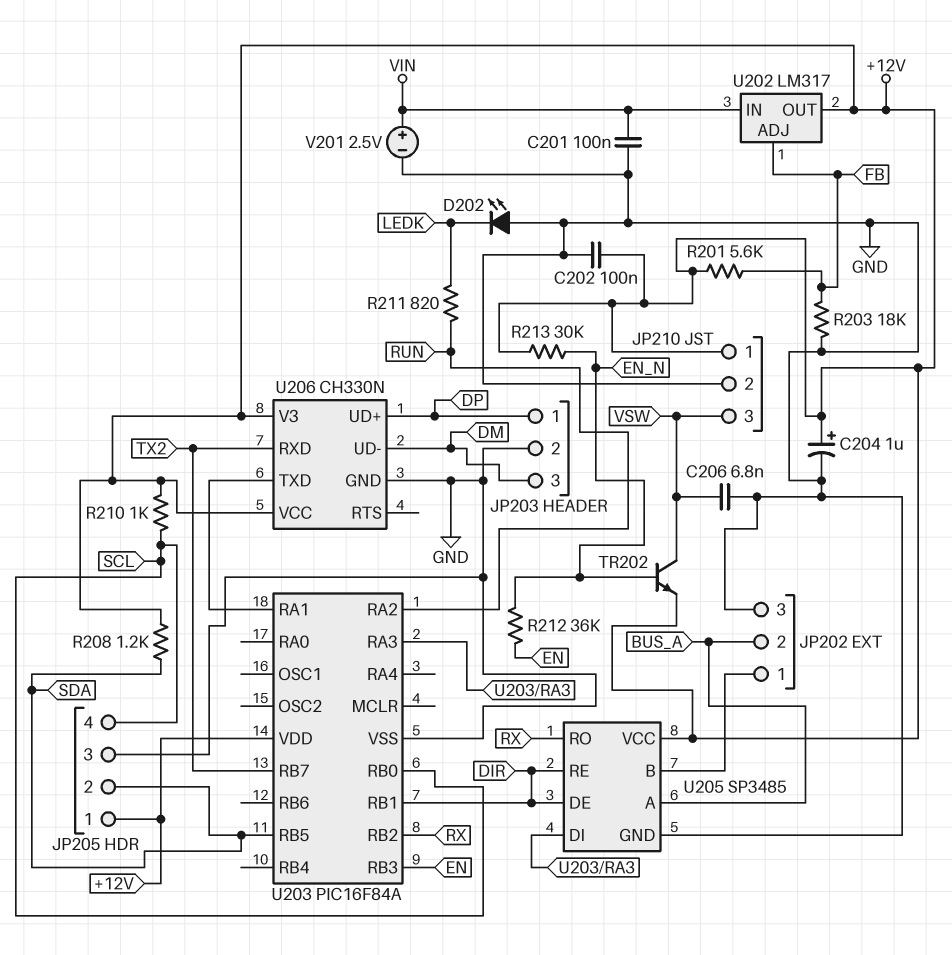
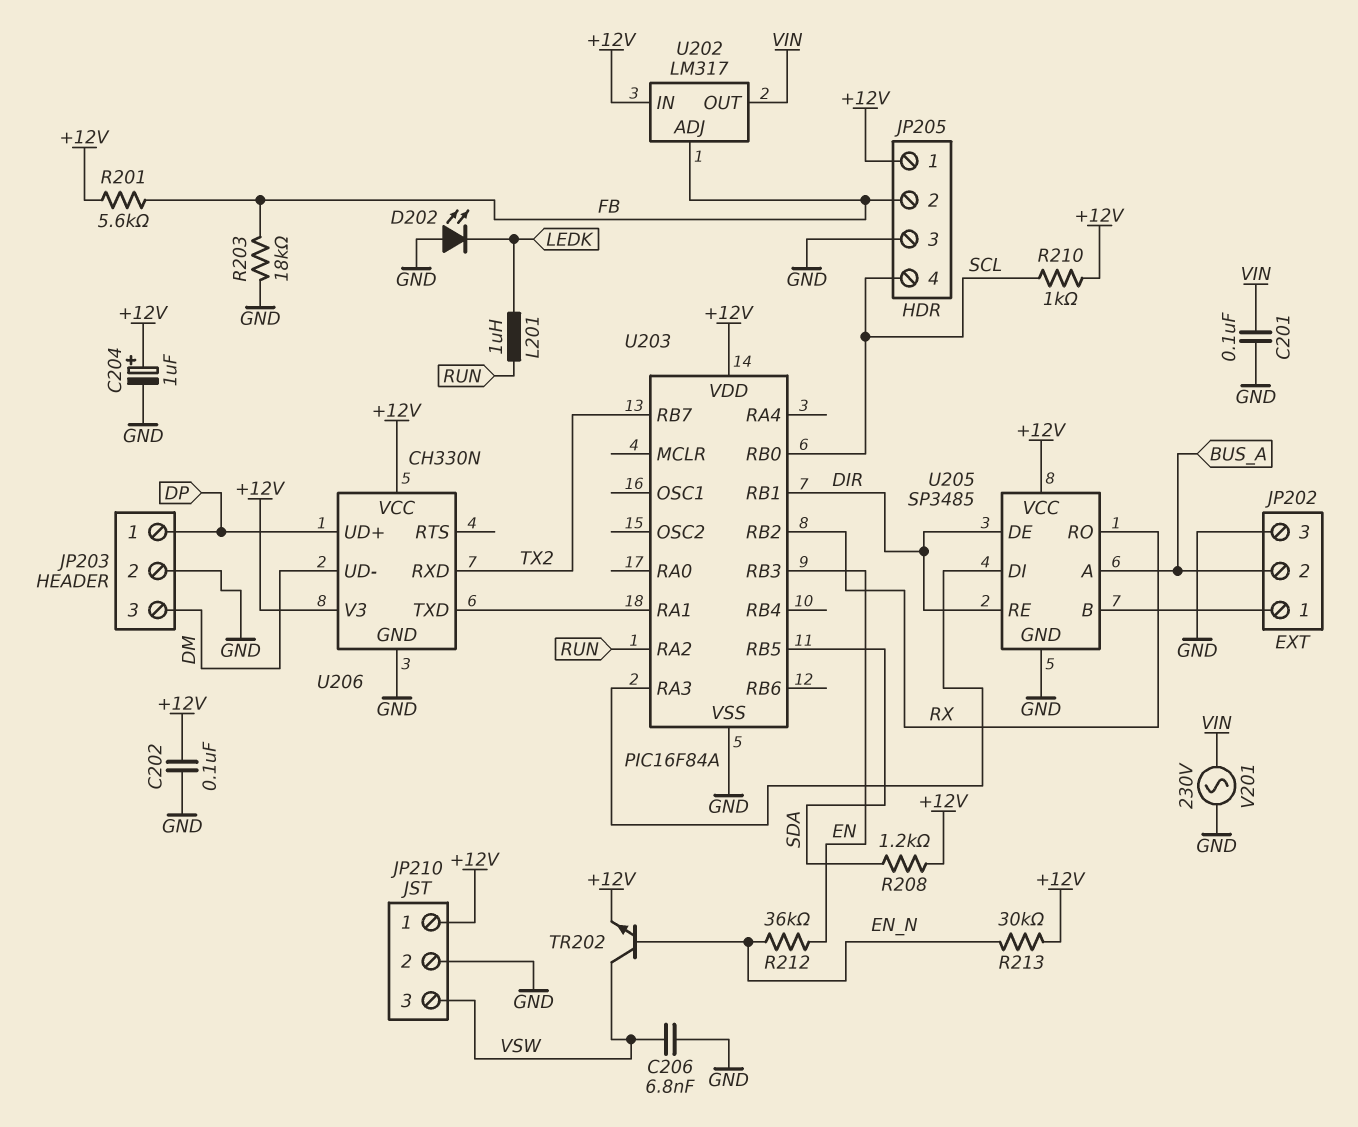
JP205 pin 2: SDA -> FB
L201: none -> 1uH (LEDK, RUN)
R211: 820 (LEDK, RUN) -> none
U202 pin IN: VIN -> +12V
U202 pin OUT: +12V -> VIN
V201: 2.5V (plus VIN, minus GND) -> AC 230V (GND, VIN)

